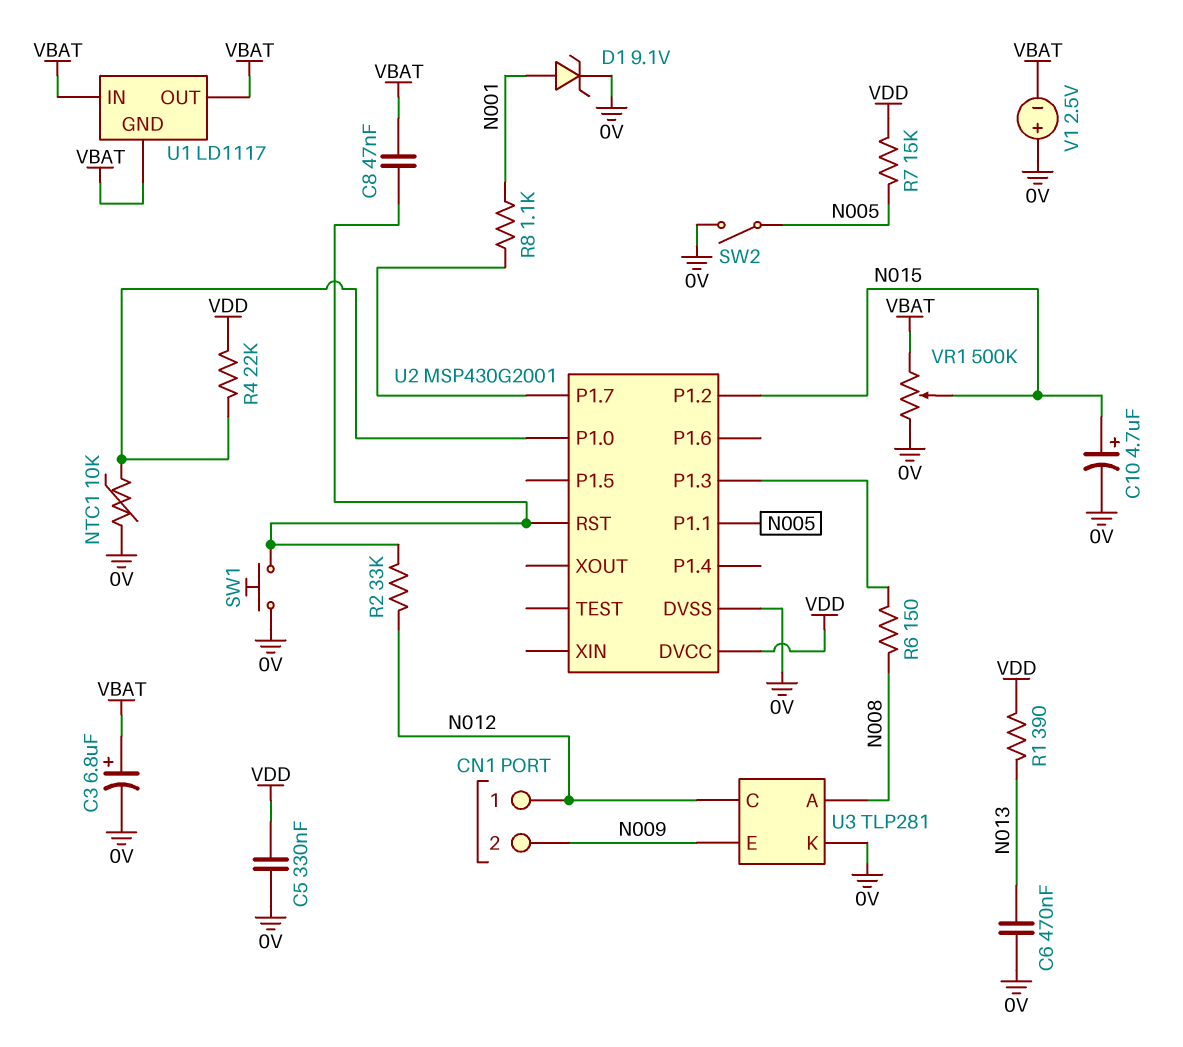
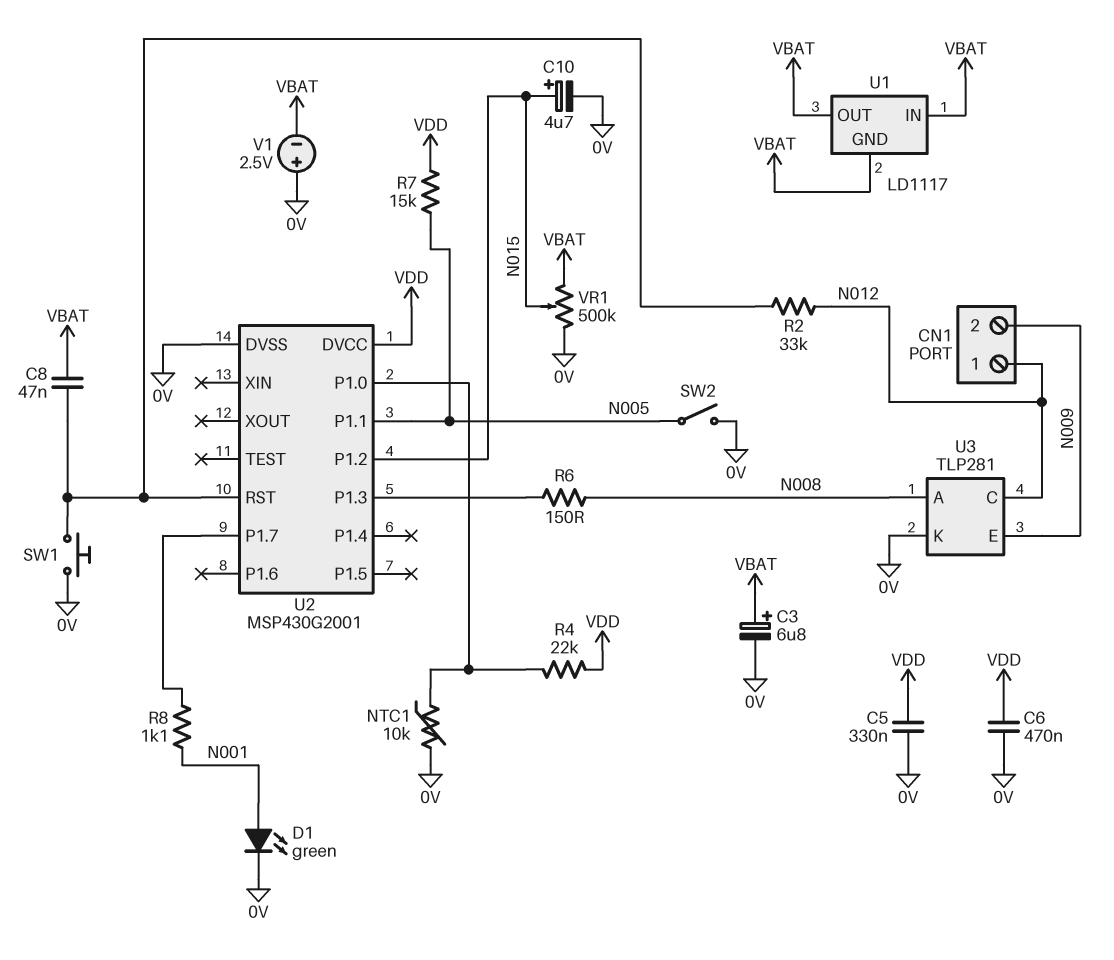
C6: 470nF (0V, N013) -> 470nF (0V, VDD)
D1: zener 9.1V (A N001, K 0V) -> LED green (A N001, K 0V)
R1: 390 (N013, VDD) -> none

